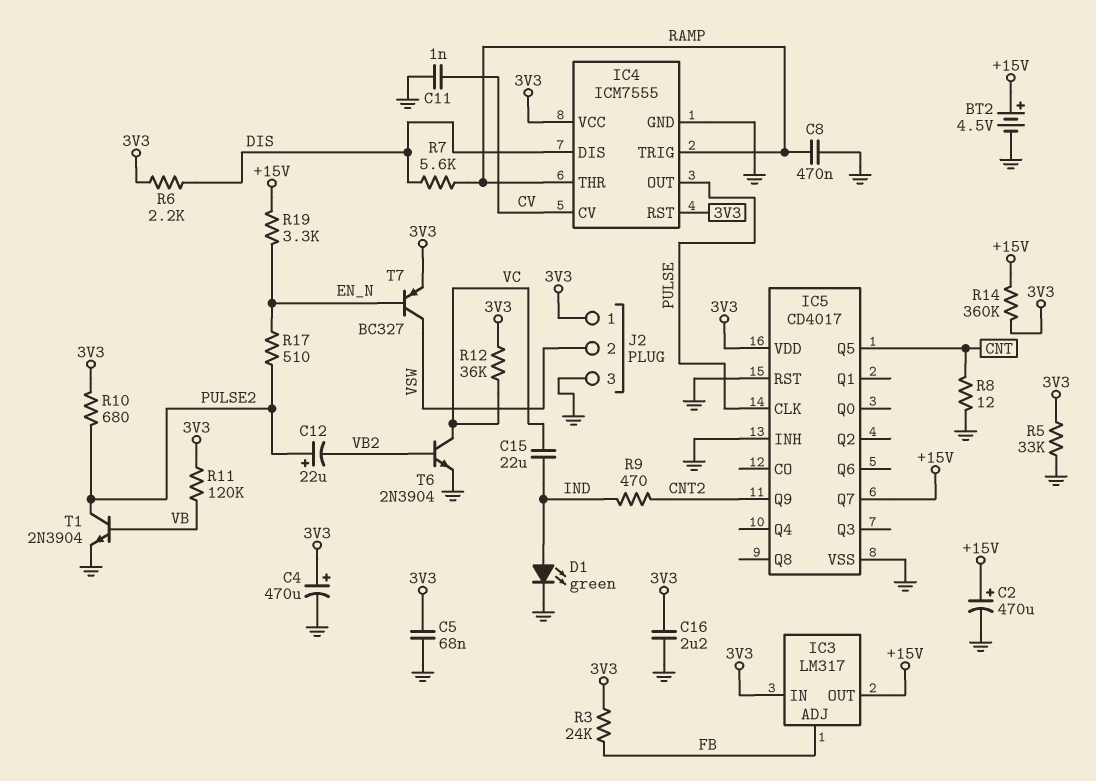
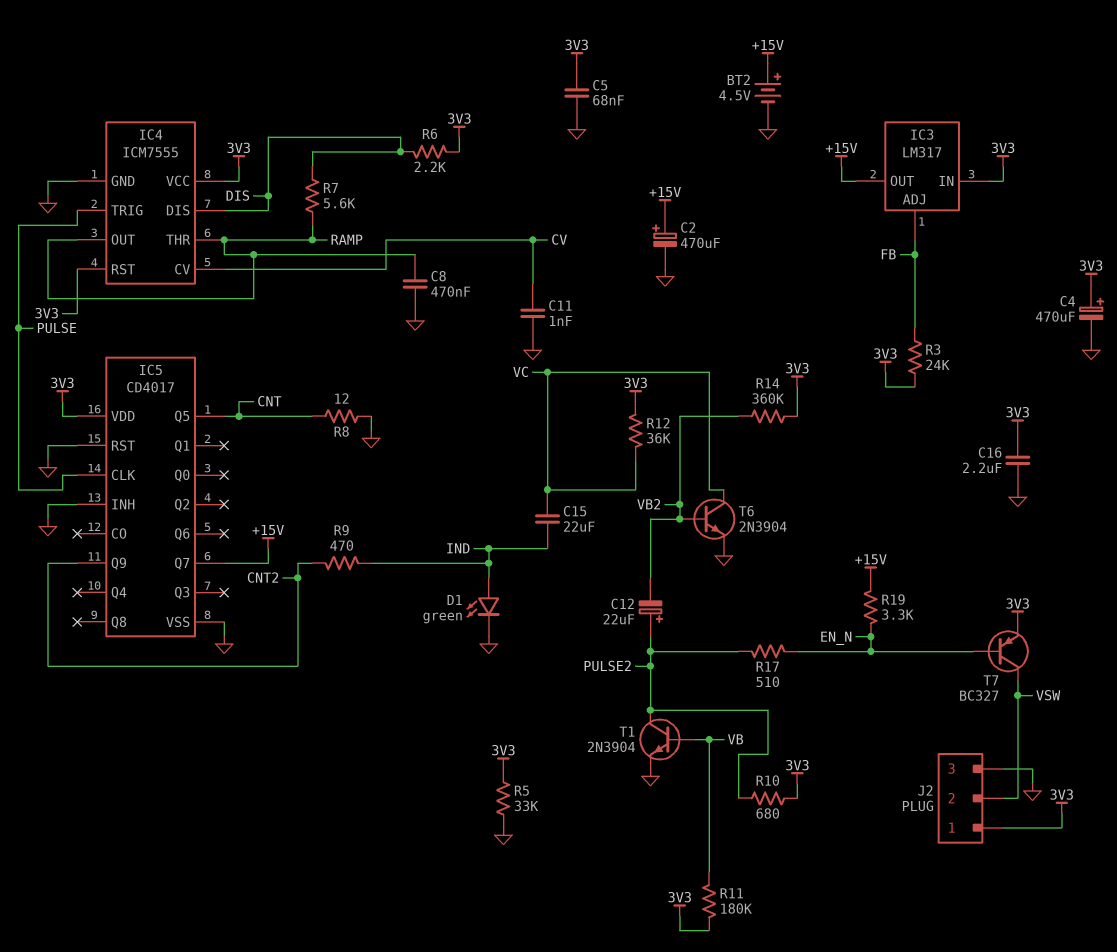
IC4 pin OUT: PULSE -> RAMP
IC4 pin TRIG: RAMP -> PULSE
R11: 120k (3V3, VB) -> 180k (3V3, VB)
R14: 360k (+15V, 3V3) -> 360k (3V3, VB2)

